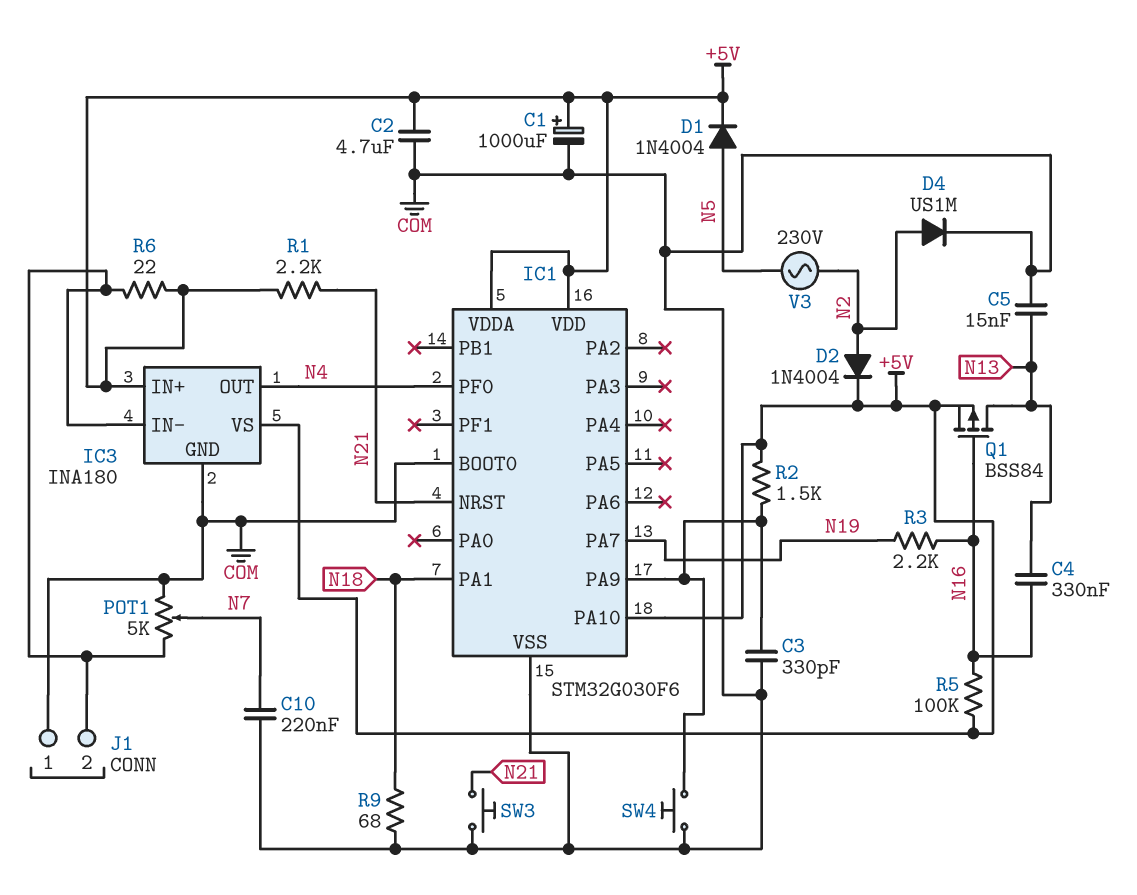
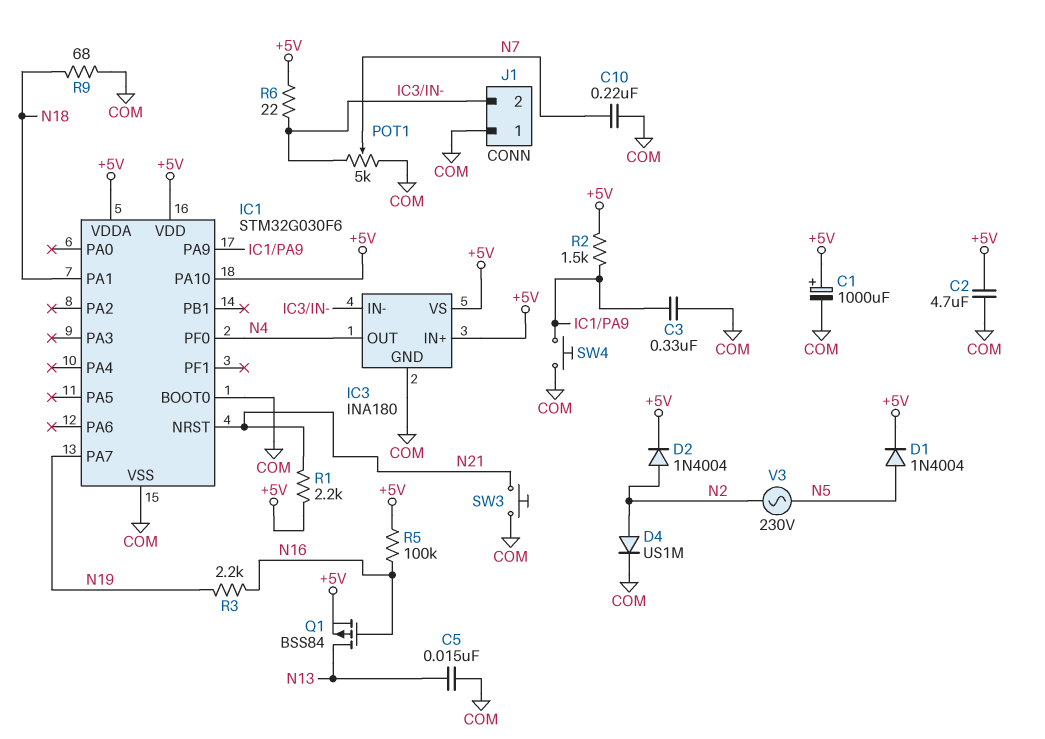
C3: 330pF (COM, IC1/PA9) -> 330nF (COM, IC1/PA9)
C4: 330nF (N13, N16) -> none

